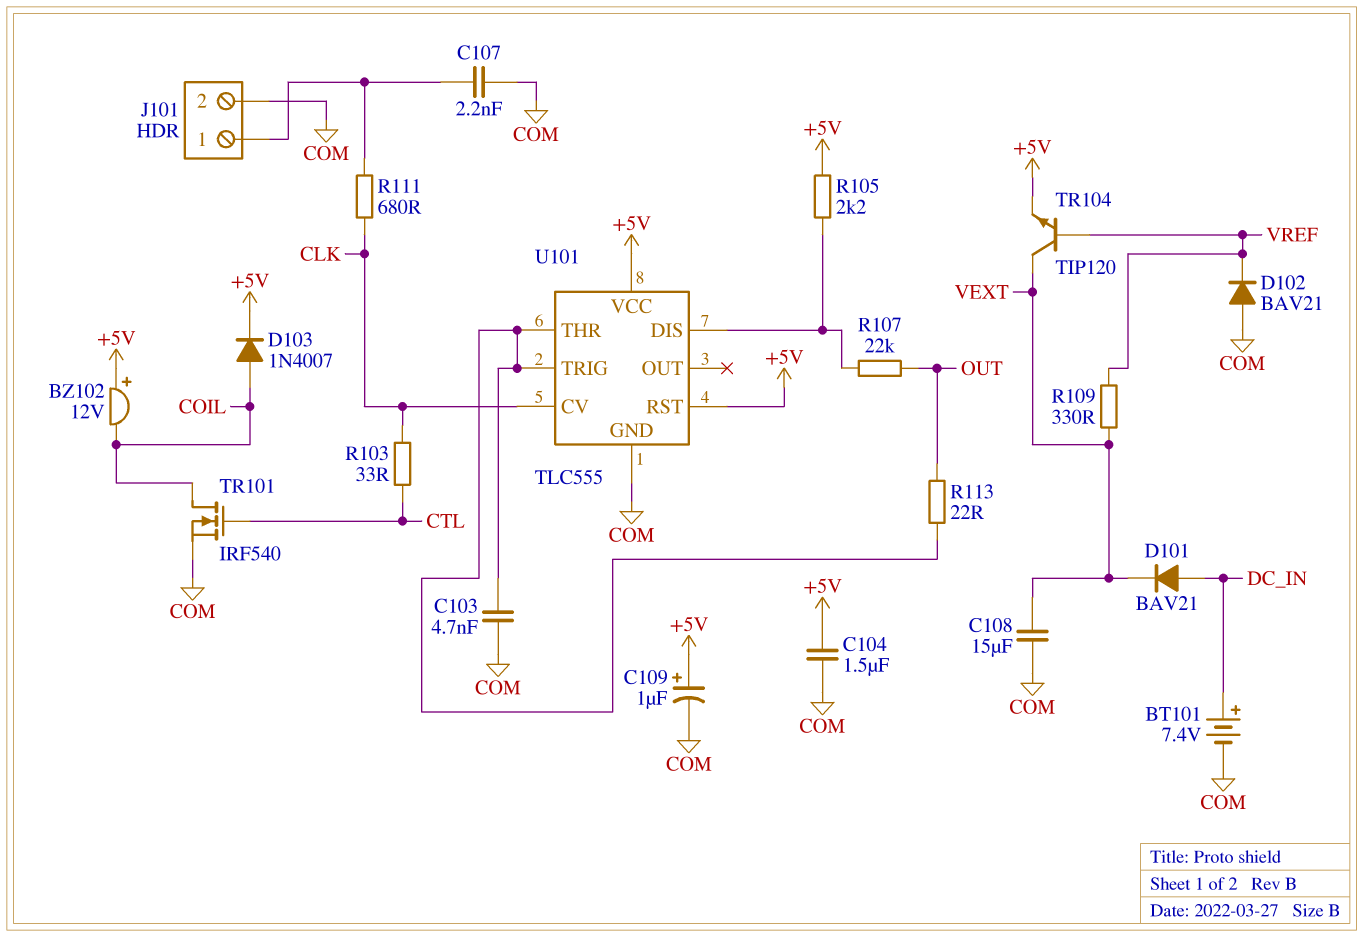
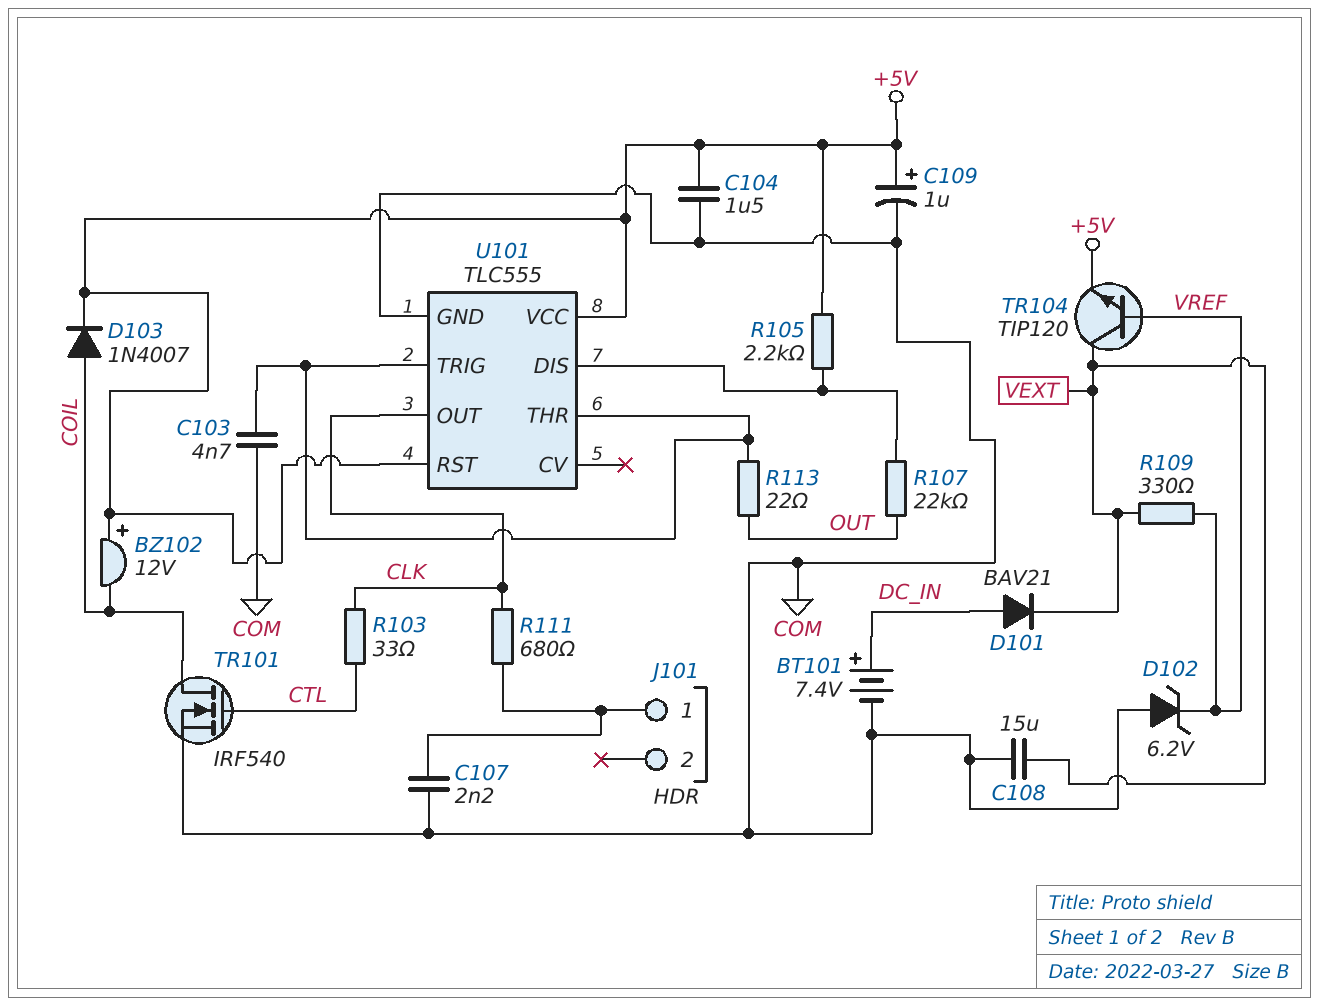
D102: diode BAV21 (A COM, K VREF) -> zener 6.2V (A COM, K VREF)
J101 pin 2: COM -> none
U101 pin CV: CLK -> none
U101 pin OUT: none -> CLK

